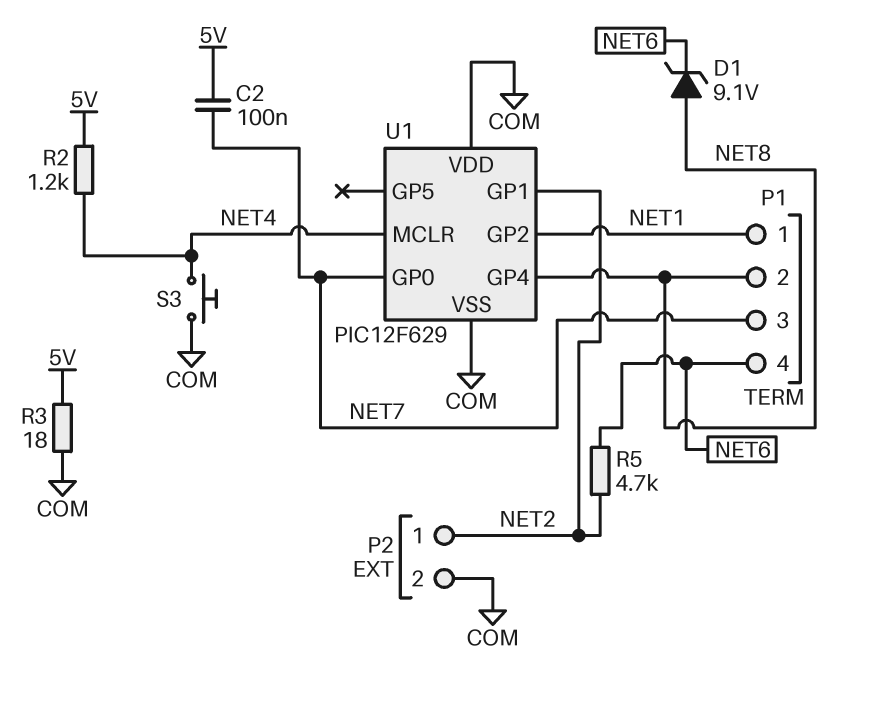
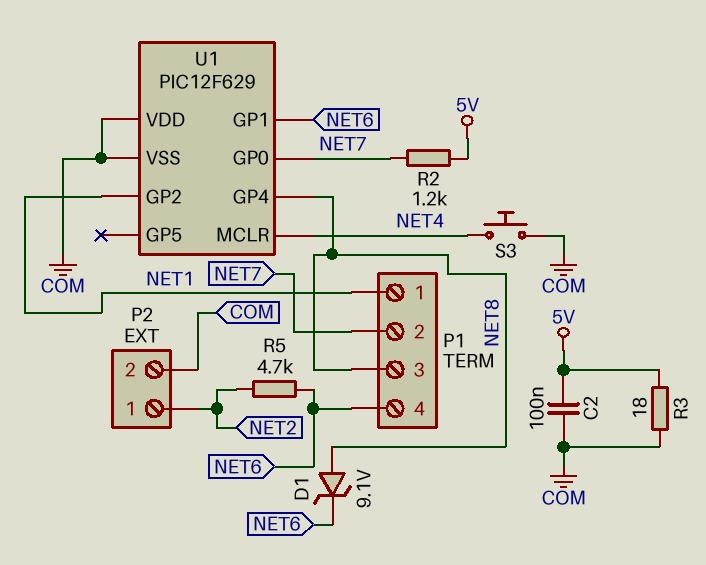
C2: 100nF (5V, NET7) -> 100nF (5V, COM)
P1 pin 2: NET8 -> NET7
P1 pin 3: NET7 -> NET8
R2: 1.2k (5V, NET4) -> 1.2k (5V, NET7)
U1 pin GP1: NET2 -> NET6

